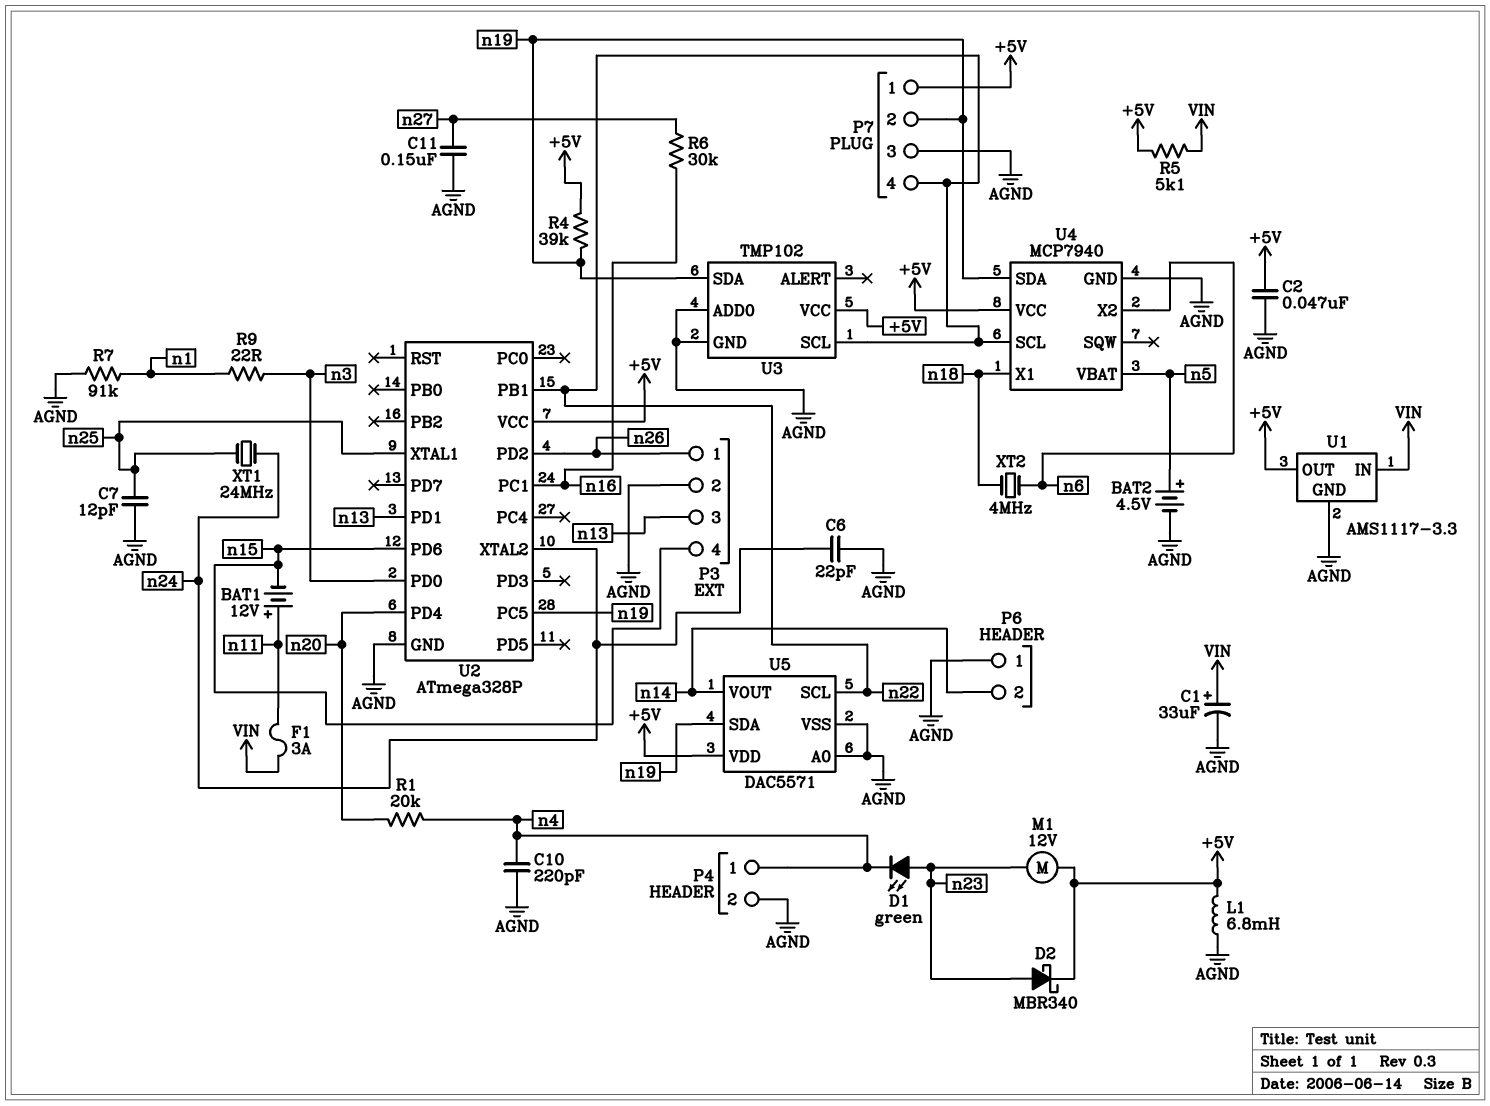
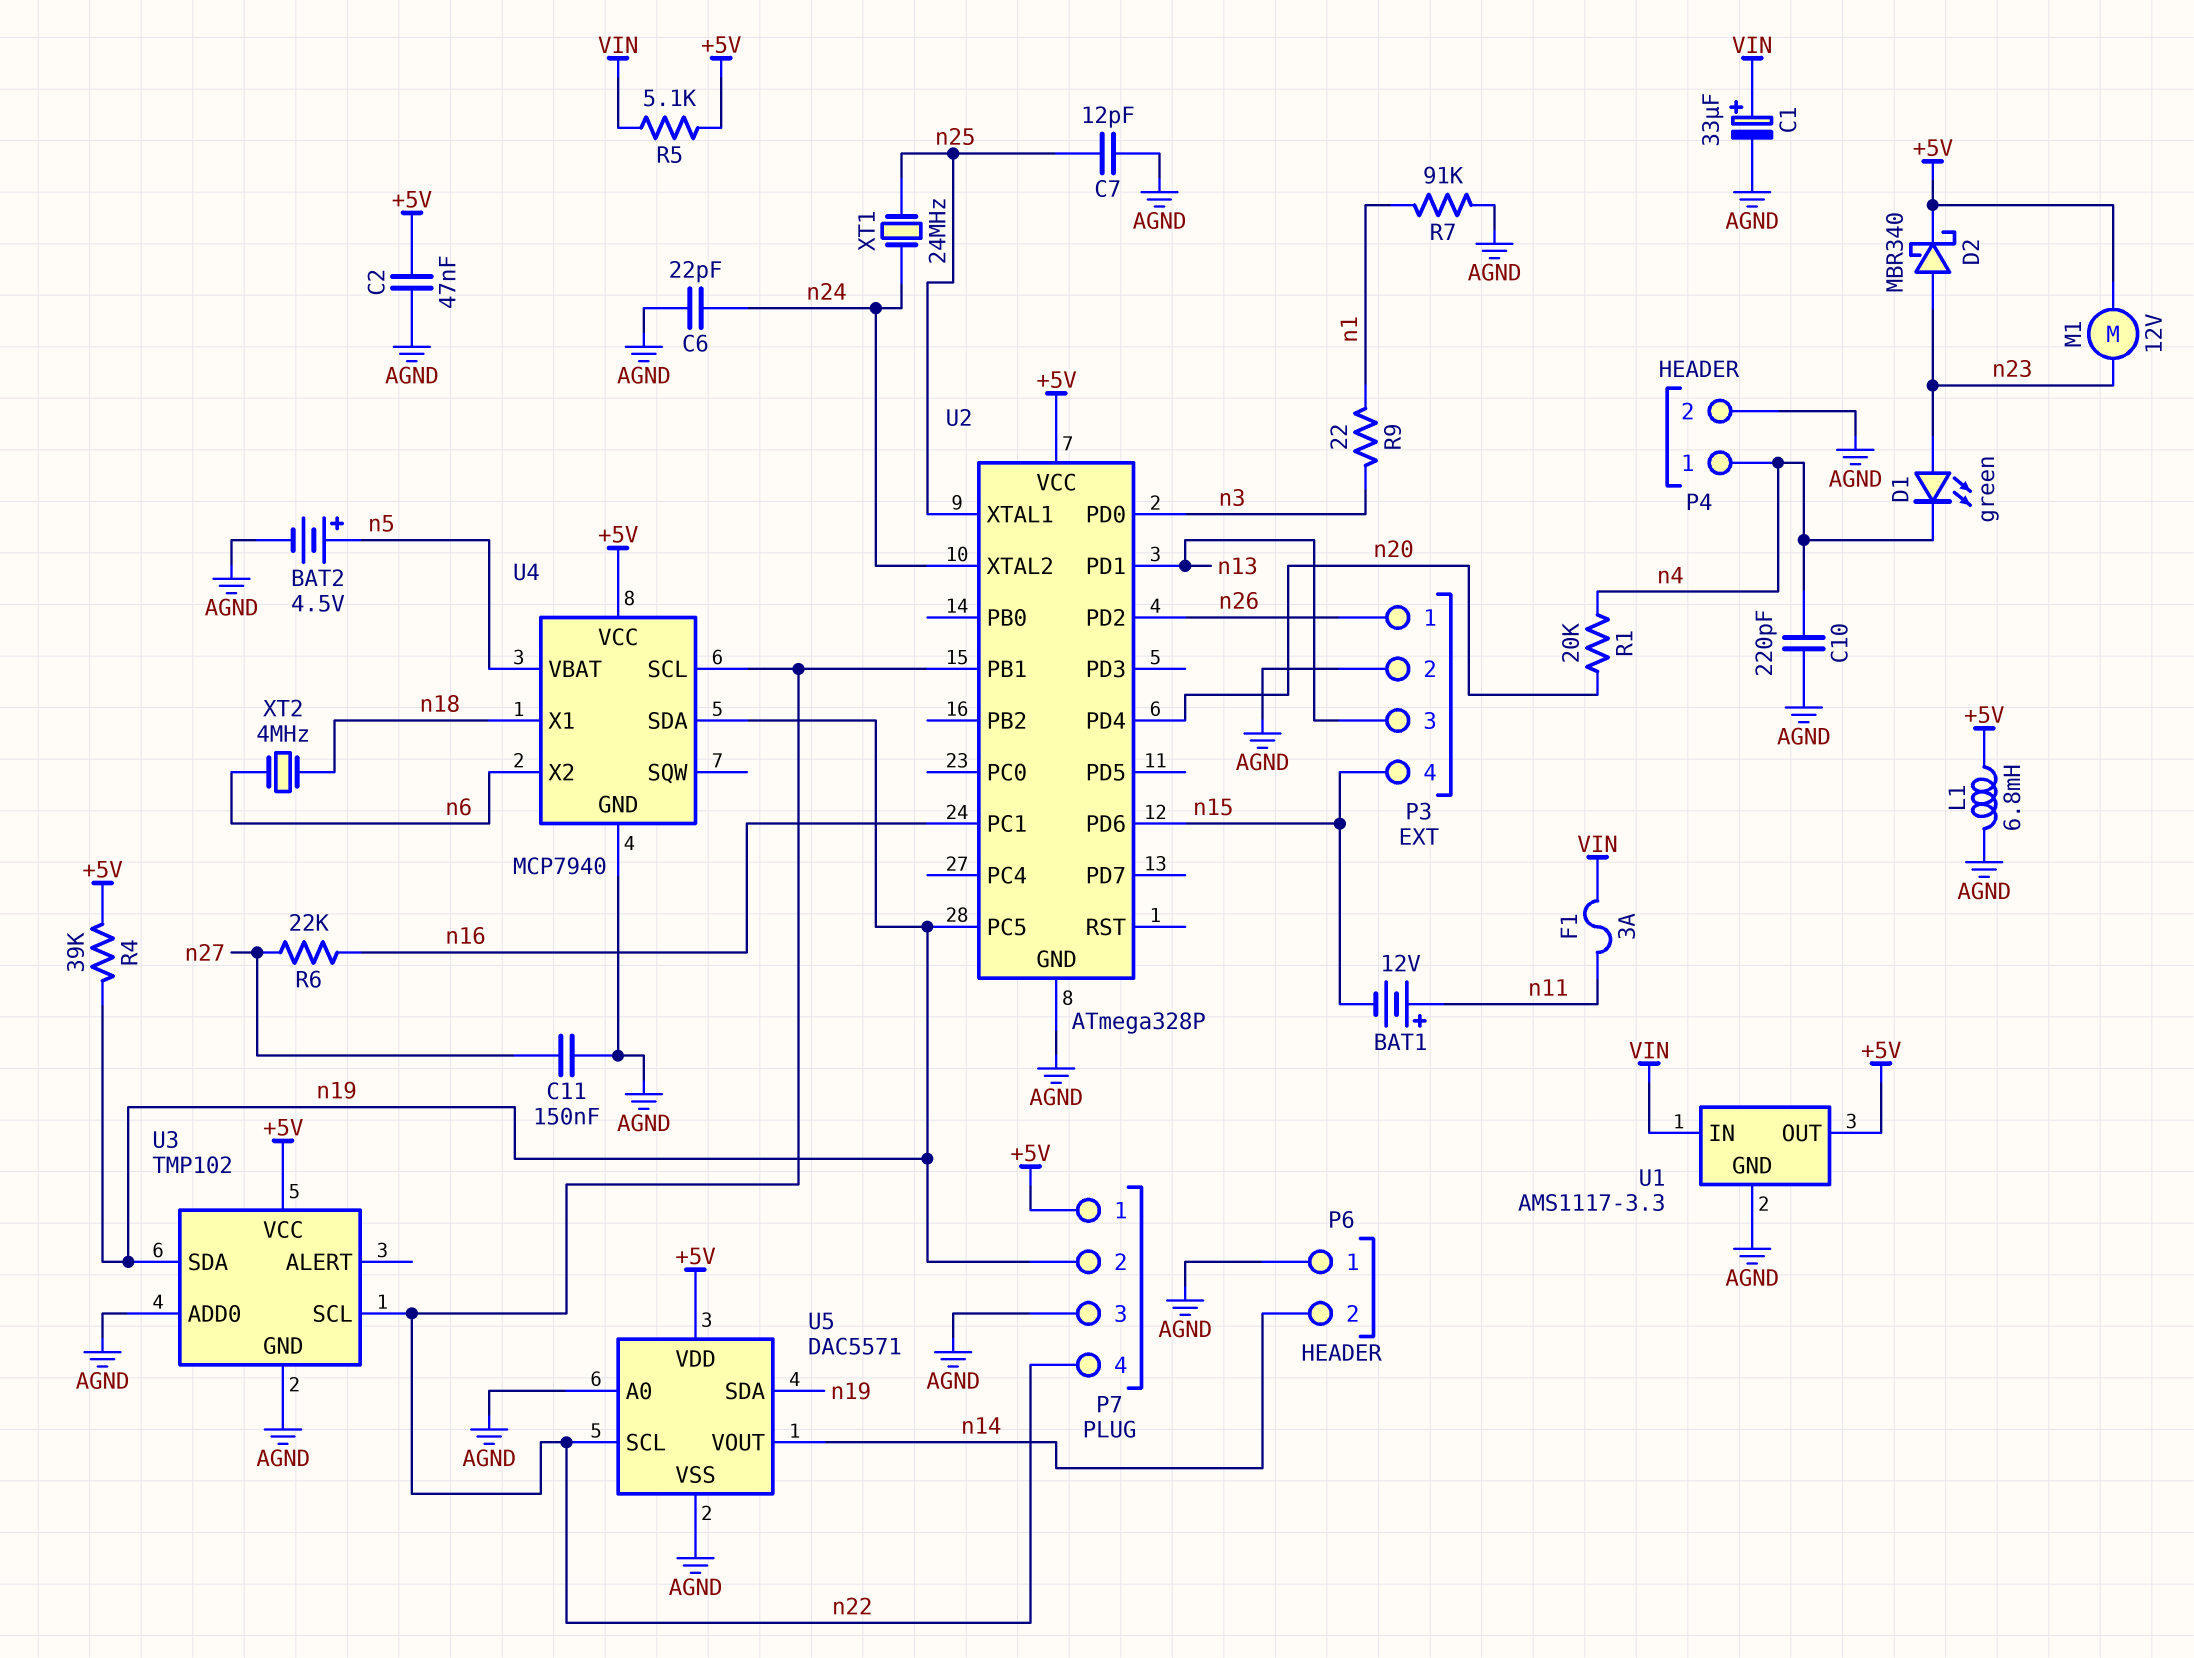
R6: 30k (n16, n27) -> 22k (n16, n27)

